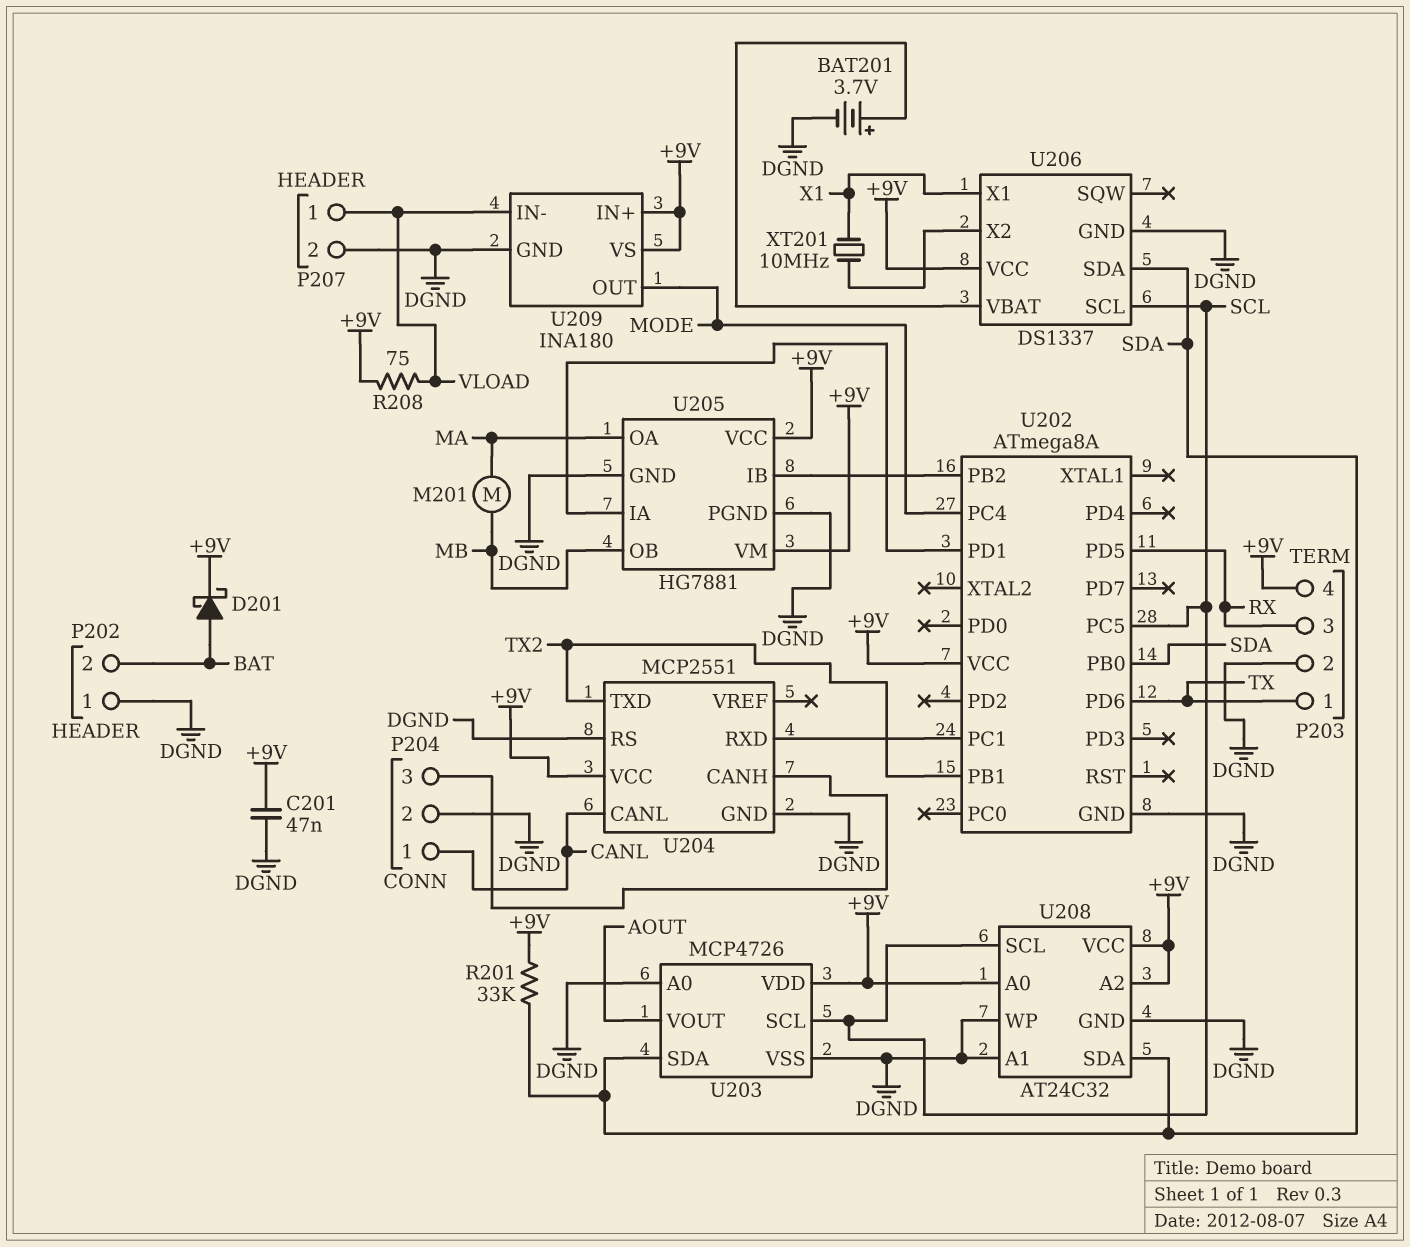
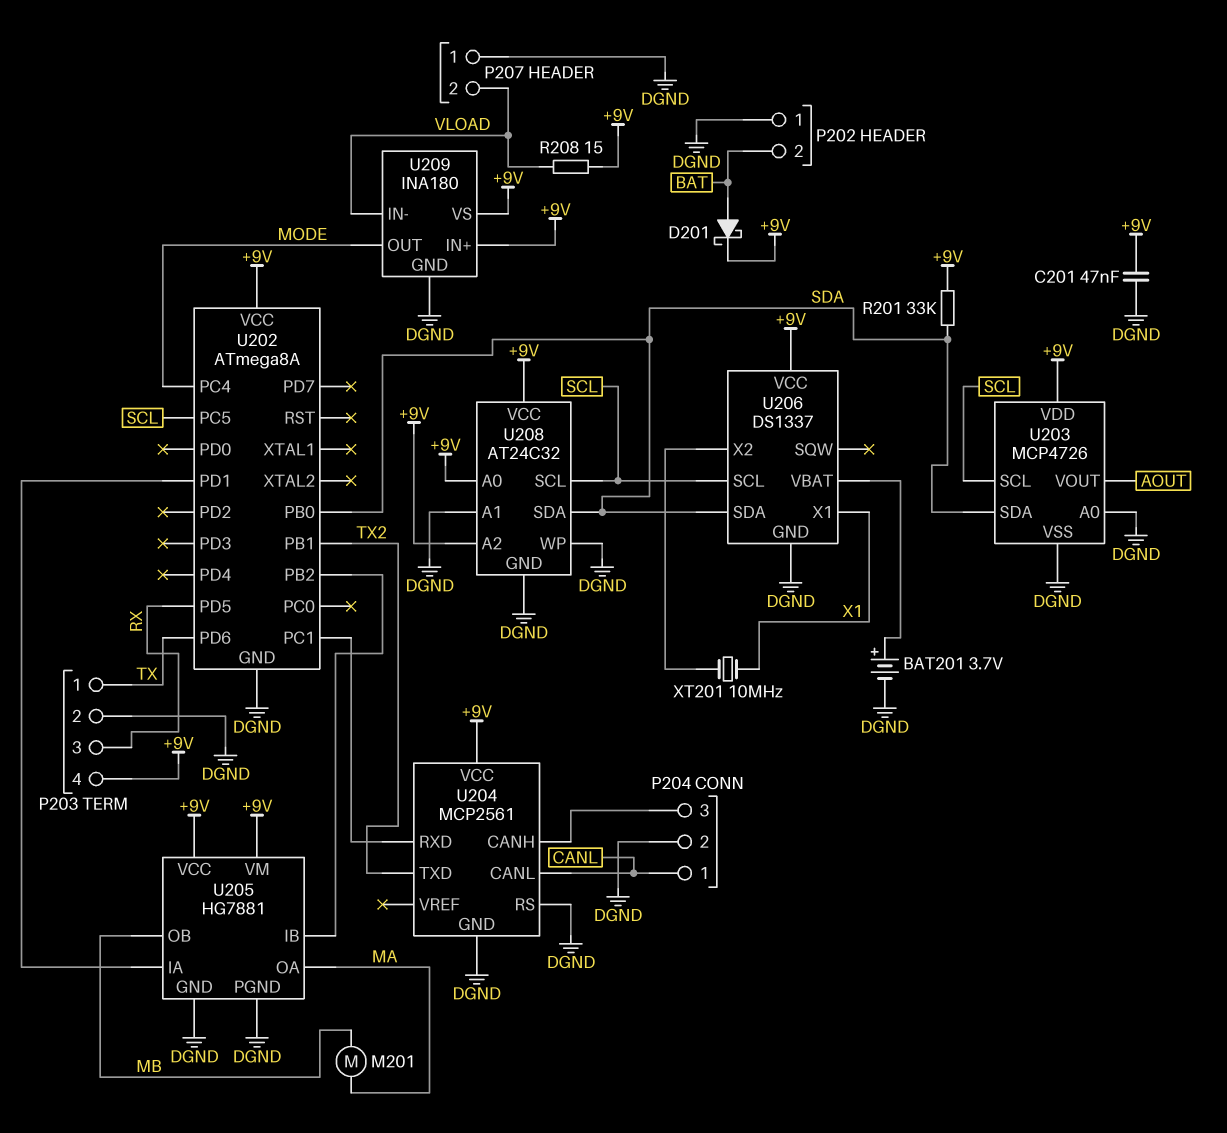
P207 pin 1: VLOAD -> DGND
P207 pin 2: DGND -> VLOAD
R208: 75 (+9V, VLOAD) -> 15 (+9V, VLOAD)
U204: MCP2551 -> MCP2561

